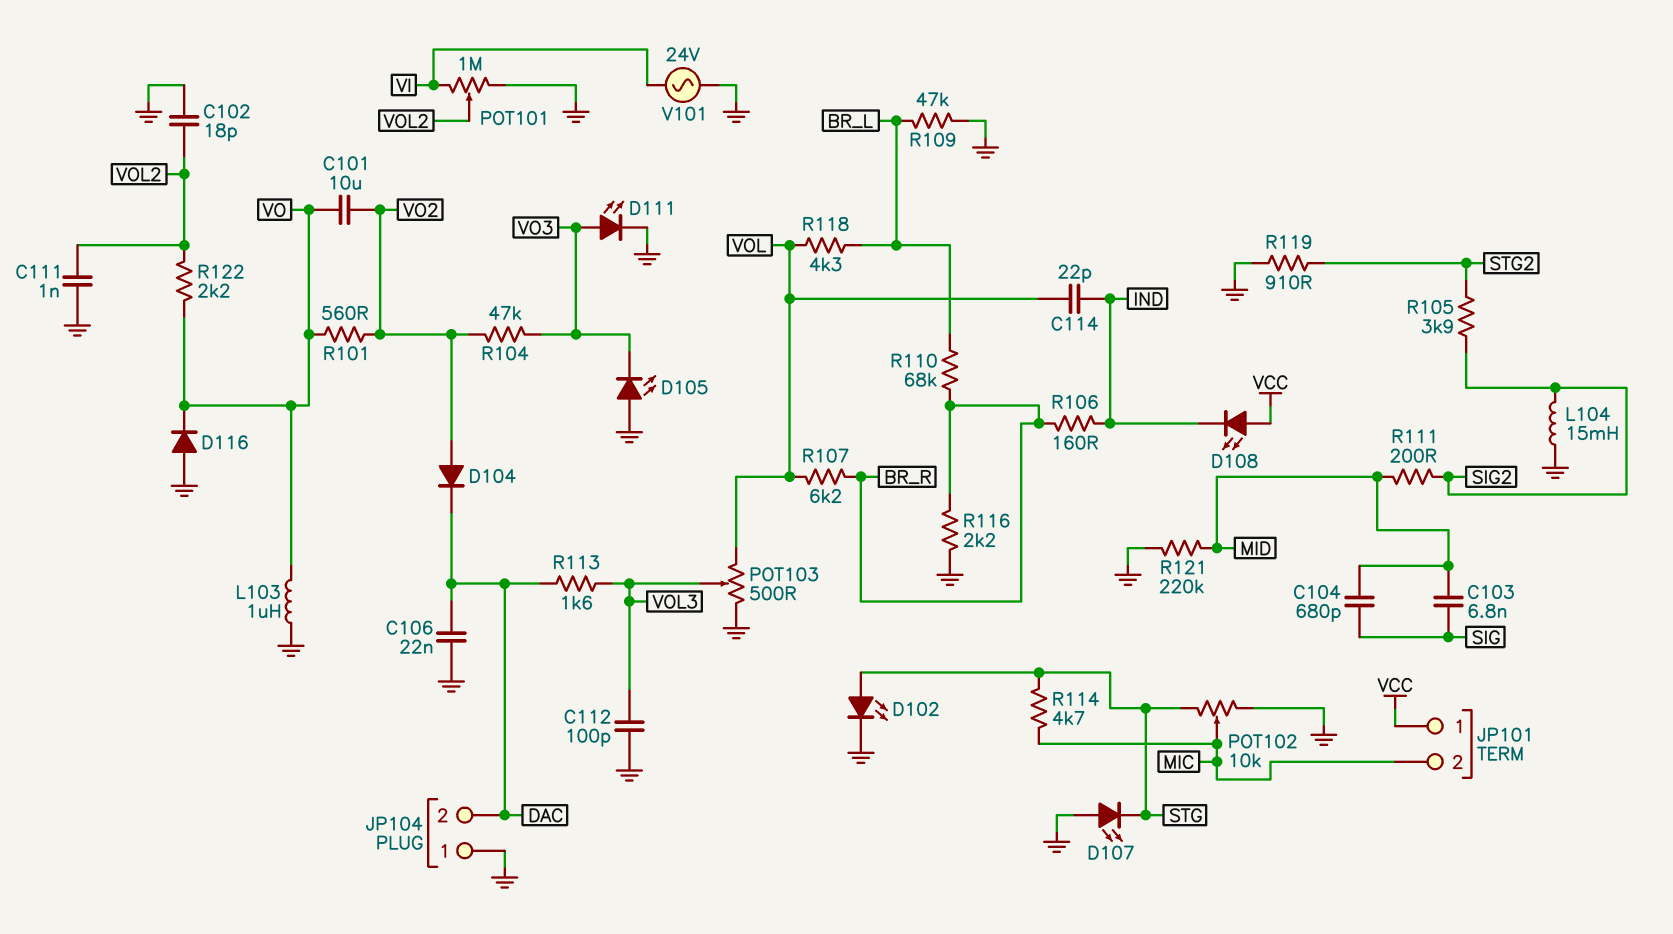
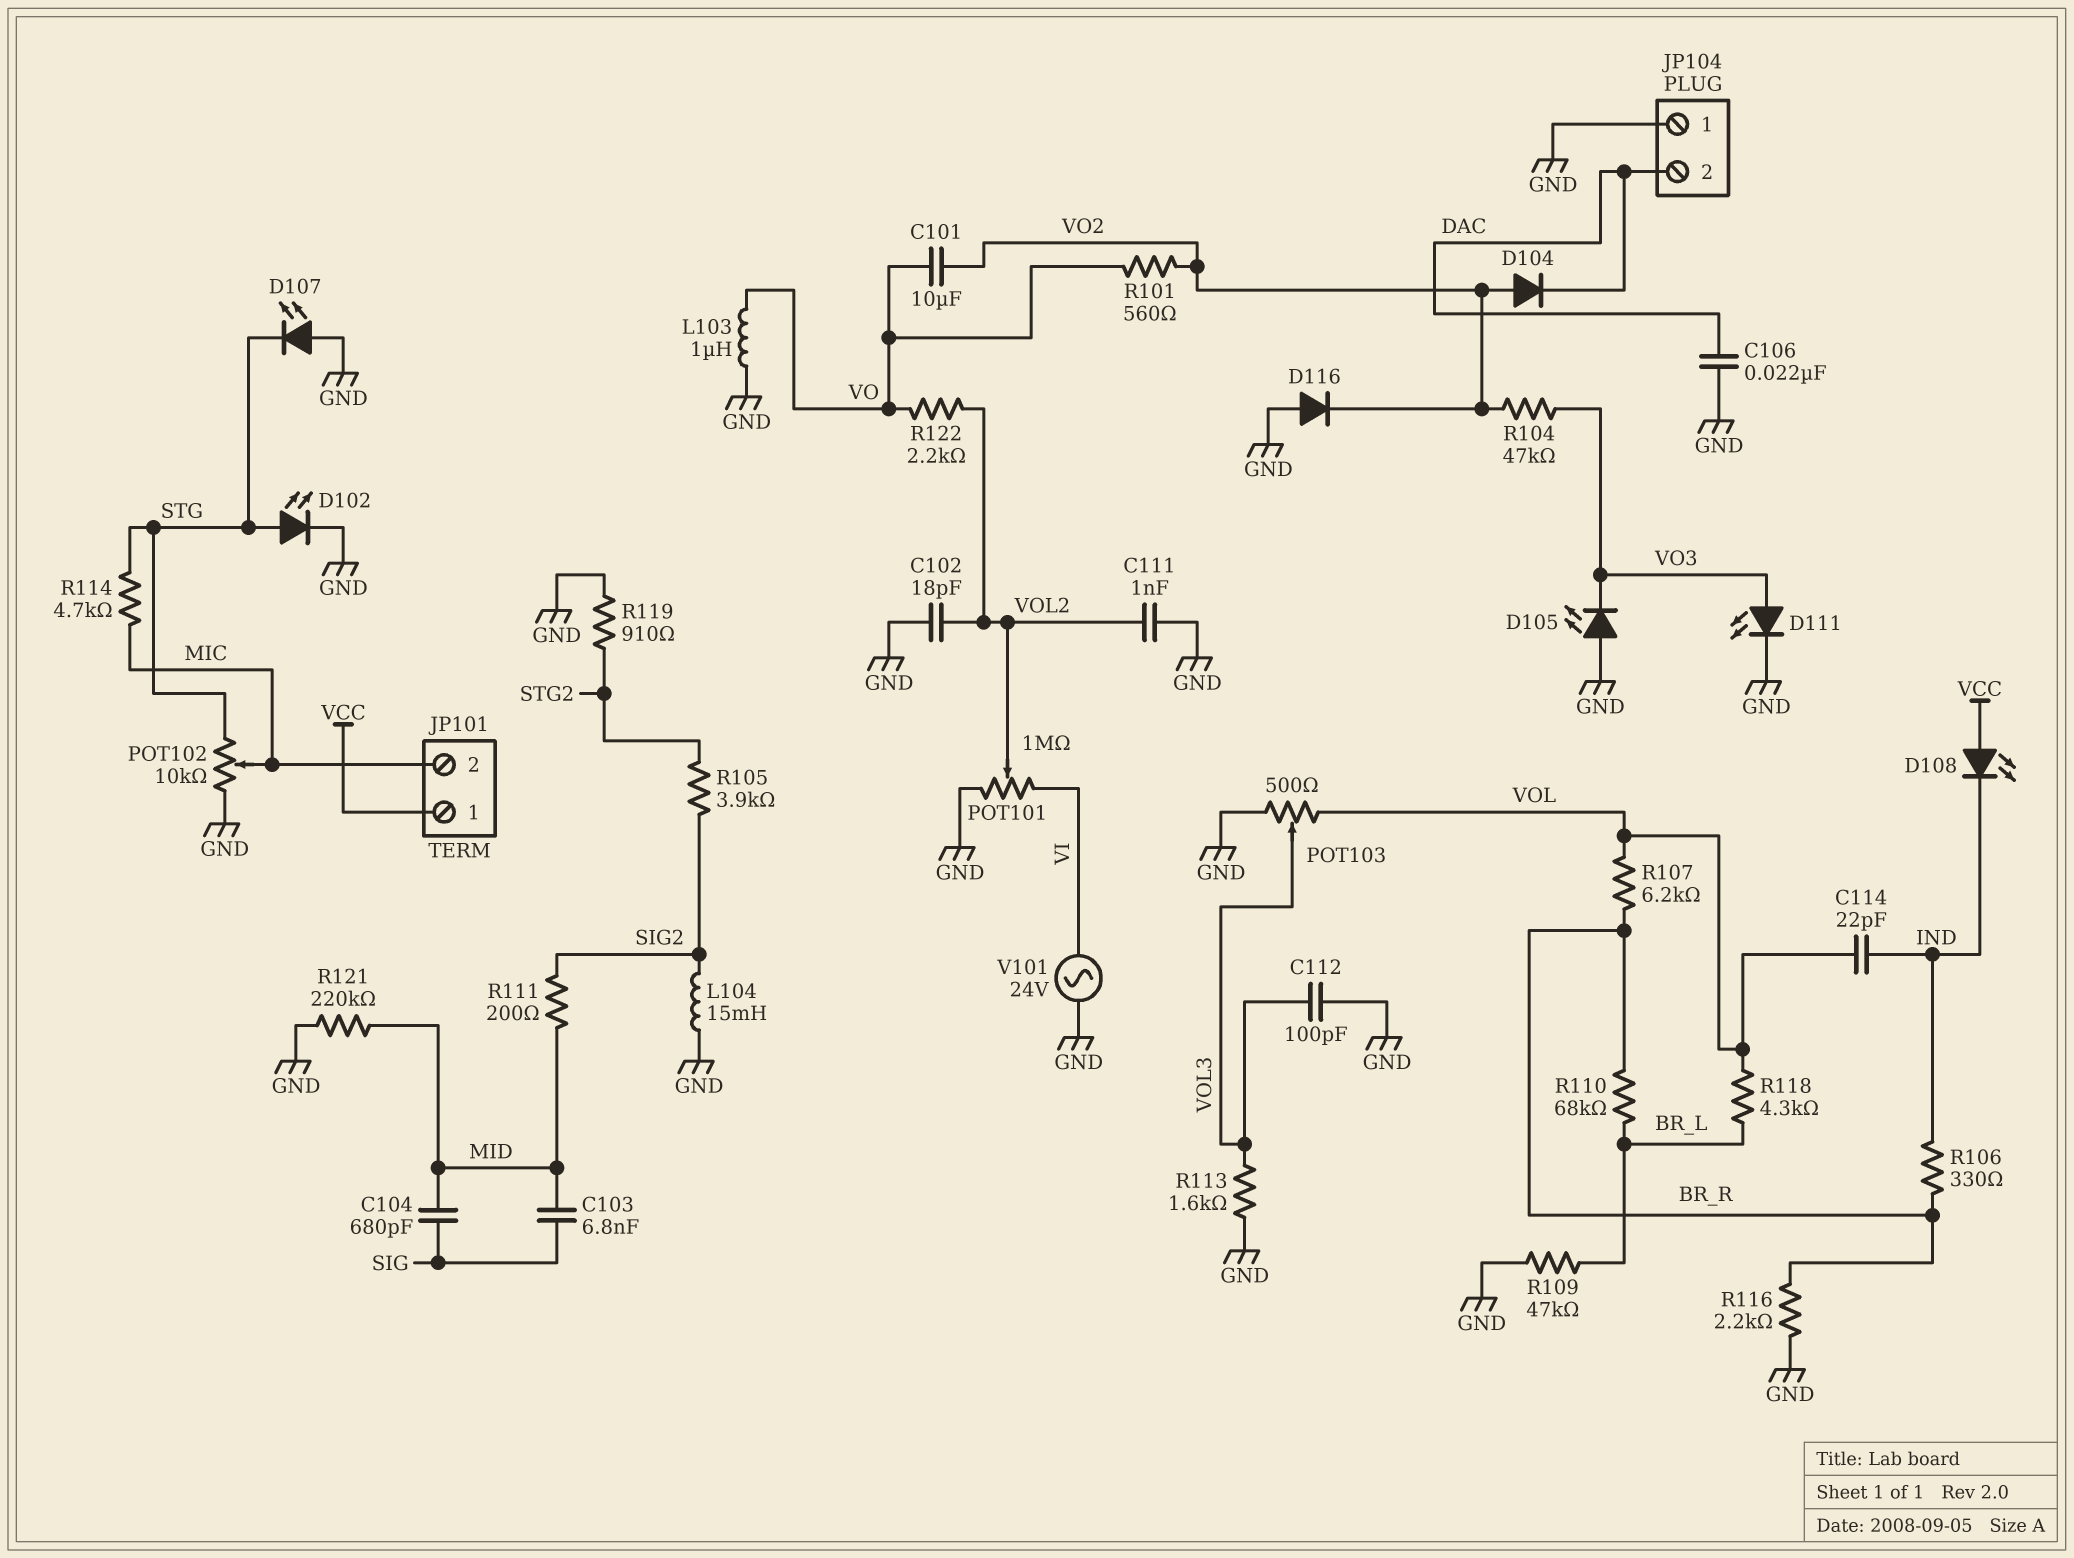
D116: diode (A GND, K VO) -> diode (A GND, K VO2)
R106: 160 (BR_R, IND) -> 330 (BR_R, IND)
R113: 1.6k (DAC, VOL3) -> 1.6k (GND, VOL3)

